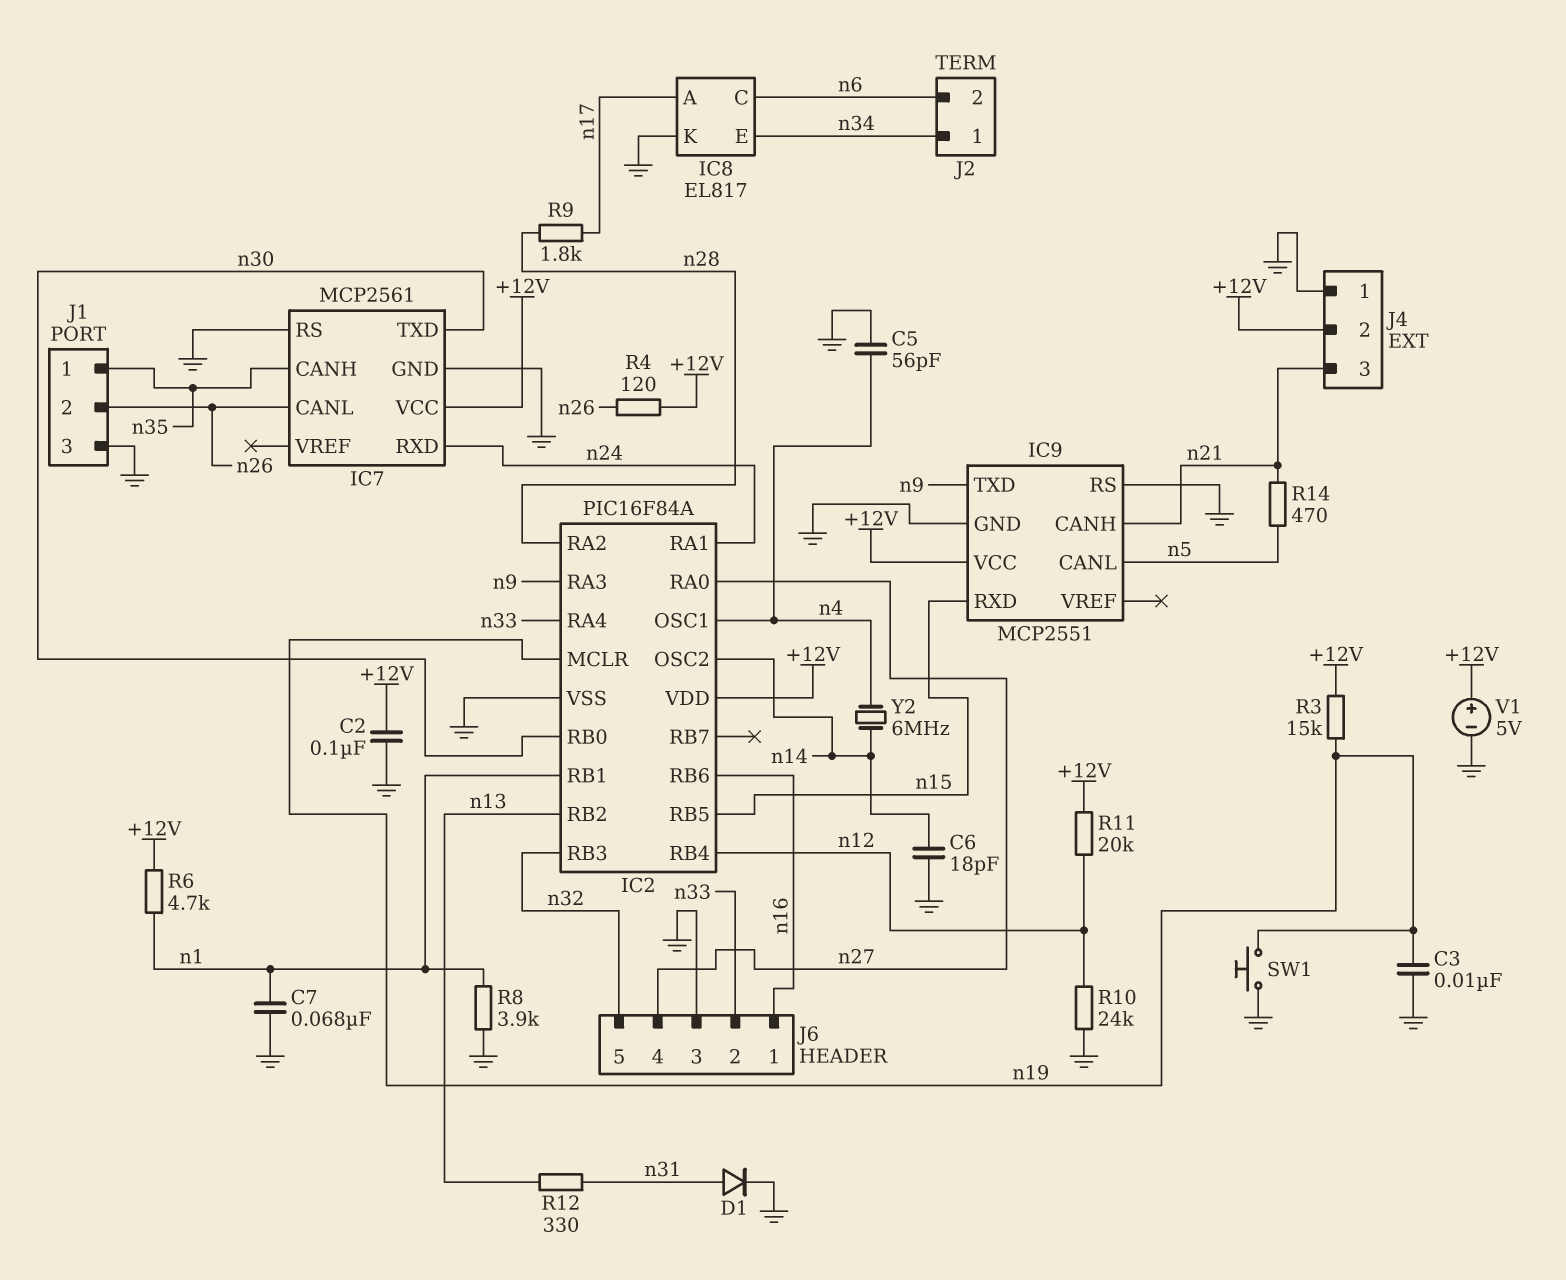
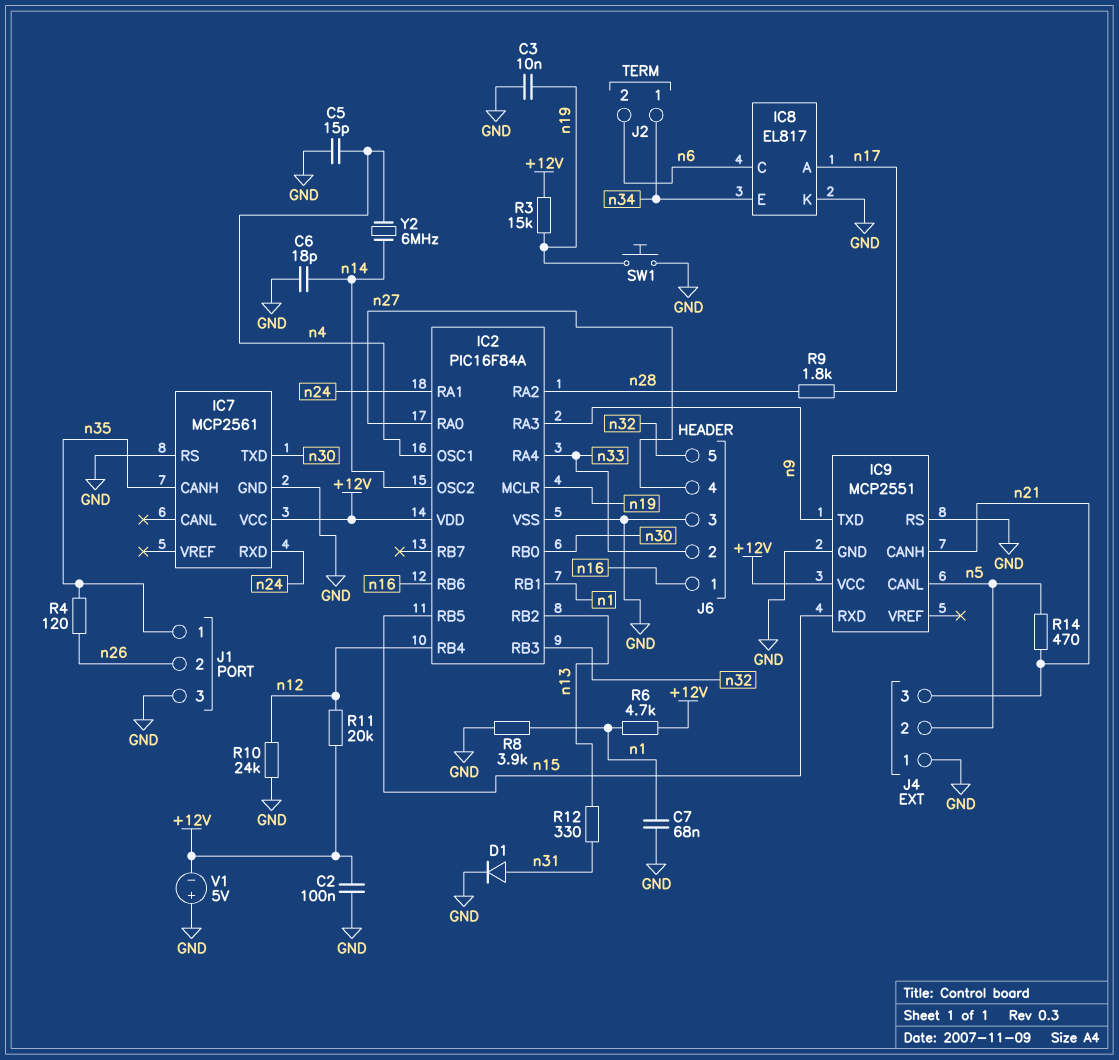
C5: 56pF (GND, n4) -> 15pF (GND, n4)
IC7 pin CANL: n26 -> none
J4 pin 2: +12V -> n5
R4: 120 (+12V, n26) -> 120 (n26, n35)
V1: 5V (plus +12V, minus GND) -> 5V (plus GND, minus +12V)

